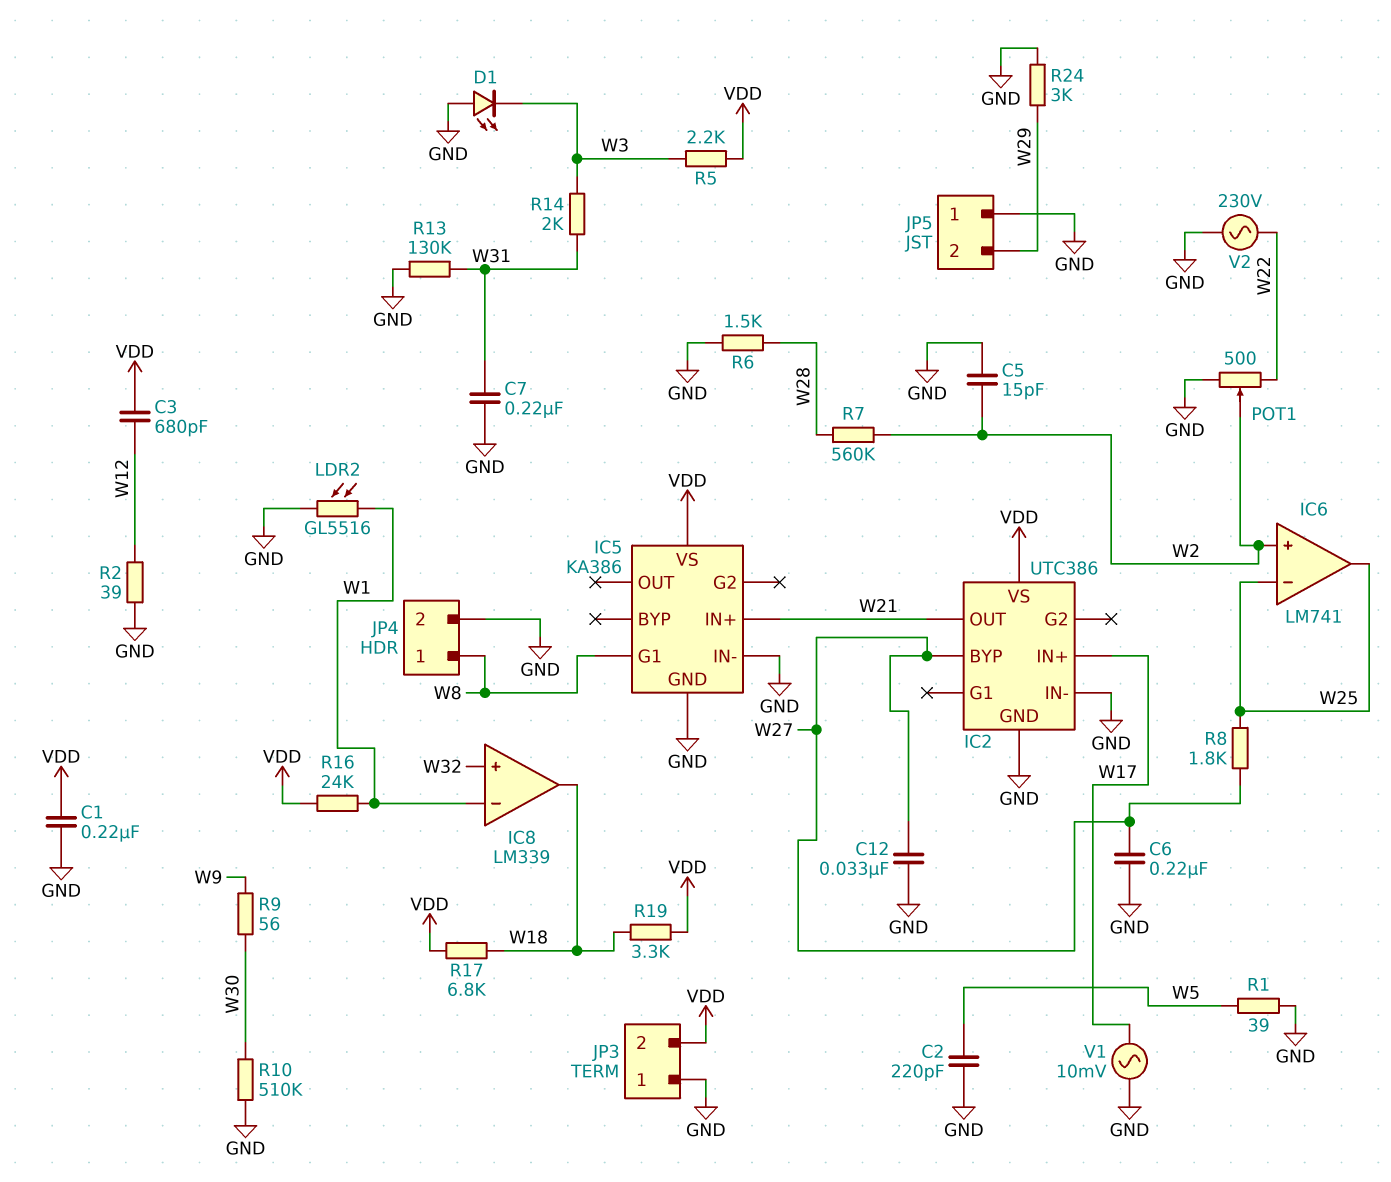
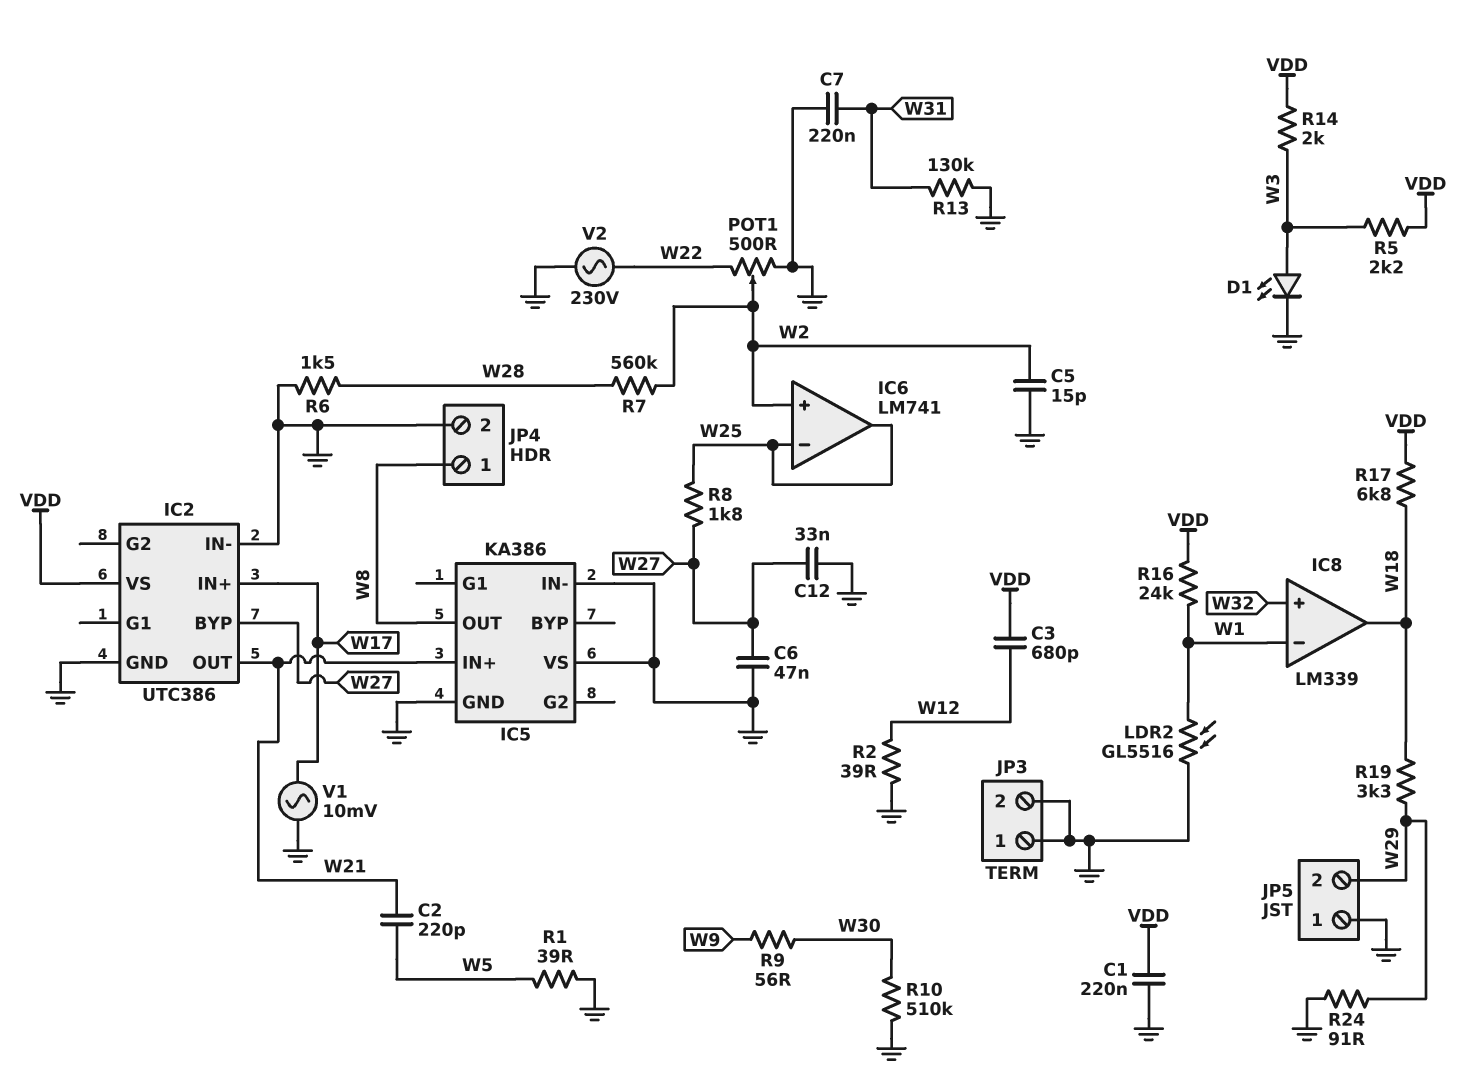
C2: 220pF (GND, W5) -> 220pF (W5, W21)
C6: 220nF (GND, W27) -> 47nF (GND, W27)
D1: LED (A GND, K W3) -> LED (A W3, K GND)
IC5 pin G1: W8 -> none
IC5 pin OUT: none -> W8
IC5 pin VS: VDD -> GND
JP3 pin 2: VDD -> GND
R14: 2k (W3, W31) -> 2k (VDD, W3)
R19: 3.3k (VDD, W18) -> 3.3k (W18, W29)
R24: 3k (GND, W29) -> 91 (GND, W29)

